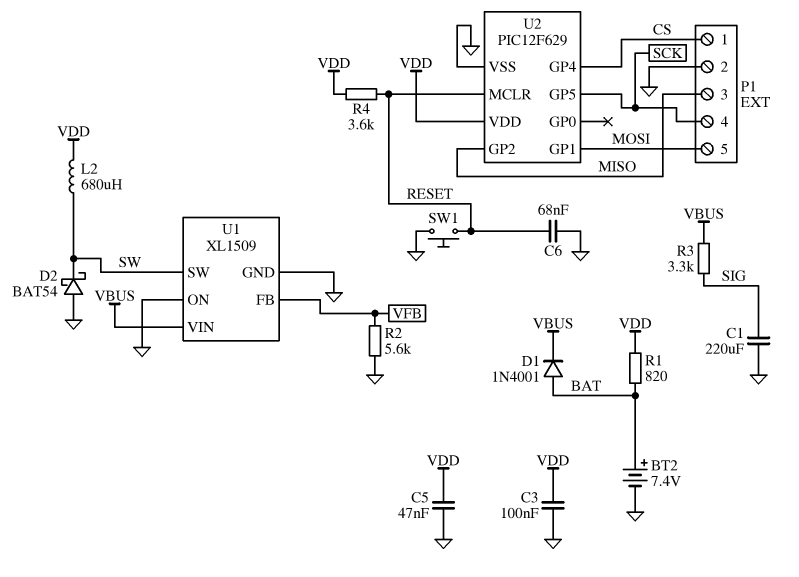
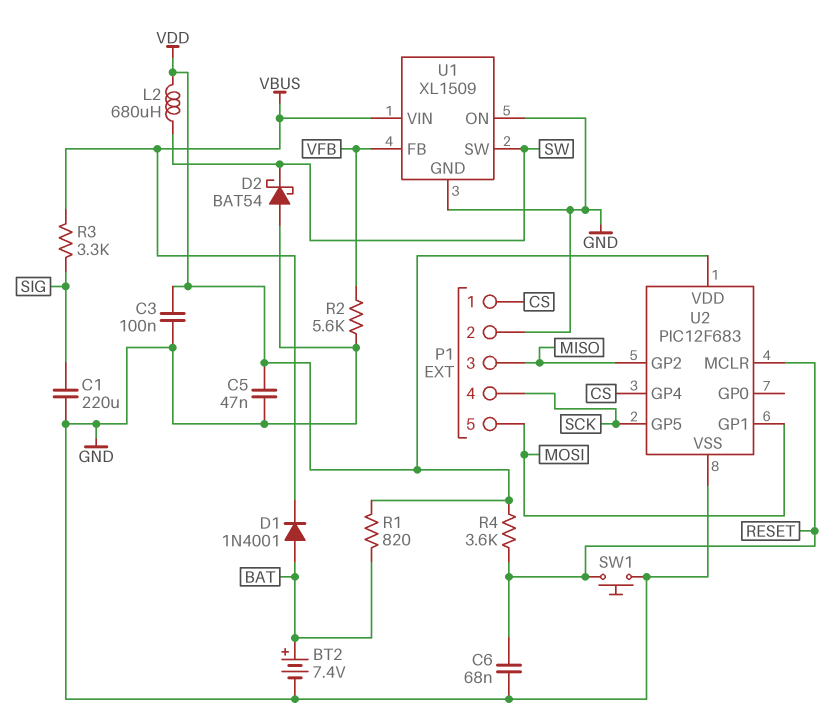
U2: PIC12F629 -> PIC12F683

